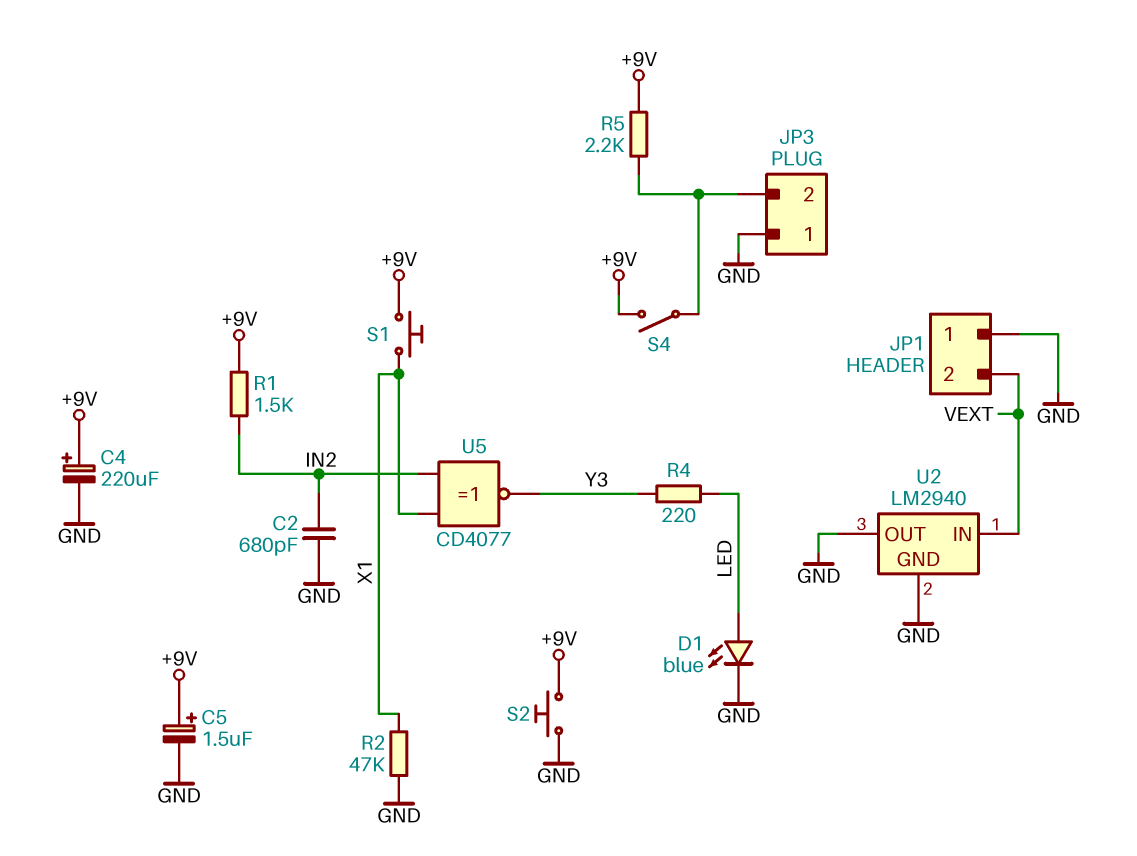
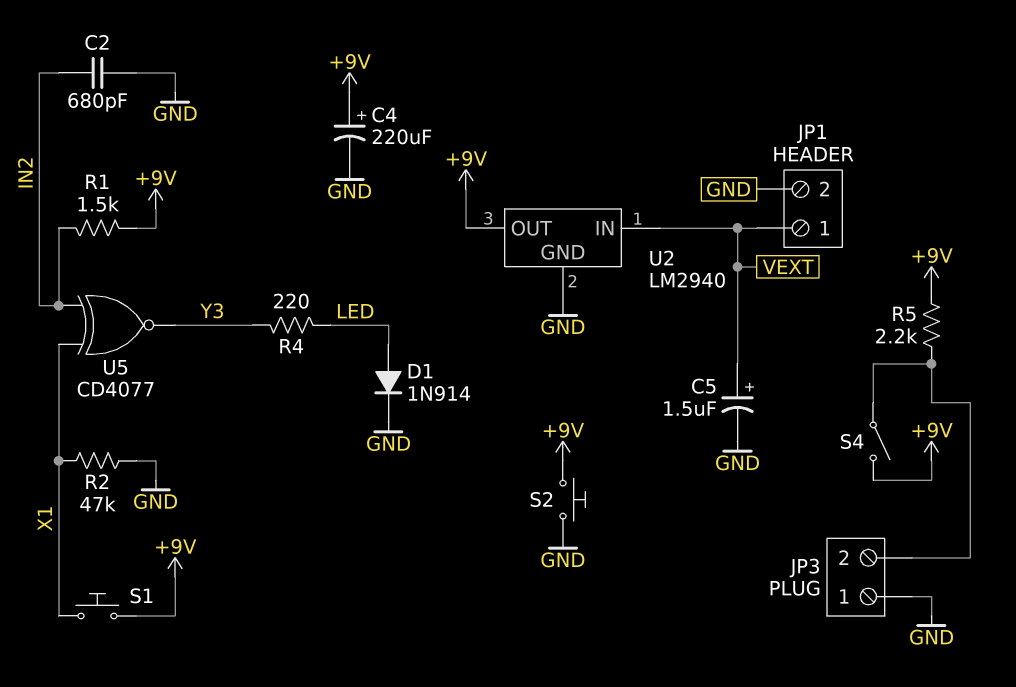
C5: 1.5uF (plus +9V, minus GND) -> 1.5uF (plus VEXT, minus GND)
D1: LED blue (A LED, K GND) -> diode 1N914 (A LED, K GND)
JP1 pin 1: GND -> VEXT
JP1 pin 2: VEXT -> GND
U2 pin OUT: GND -> +9V

